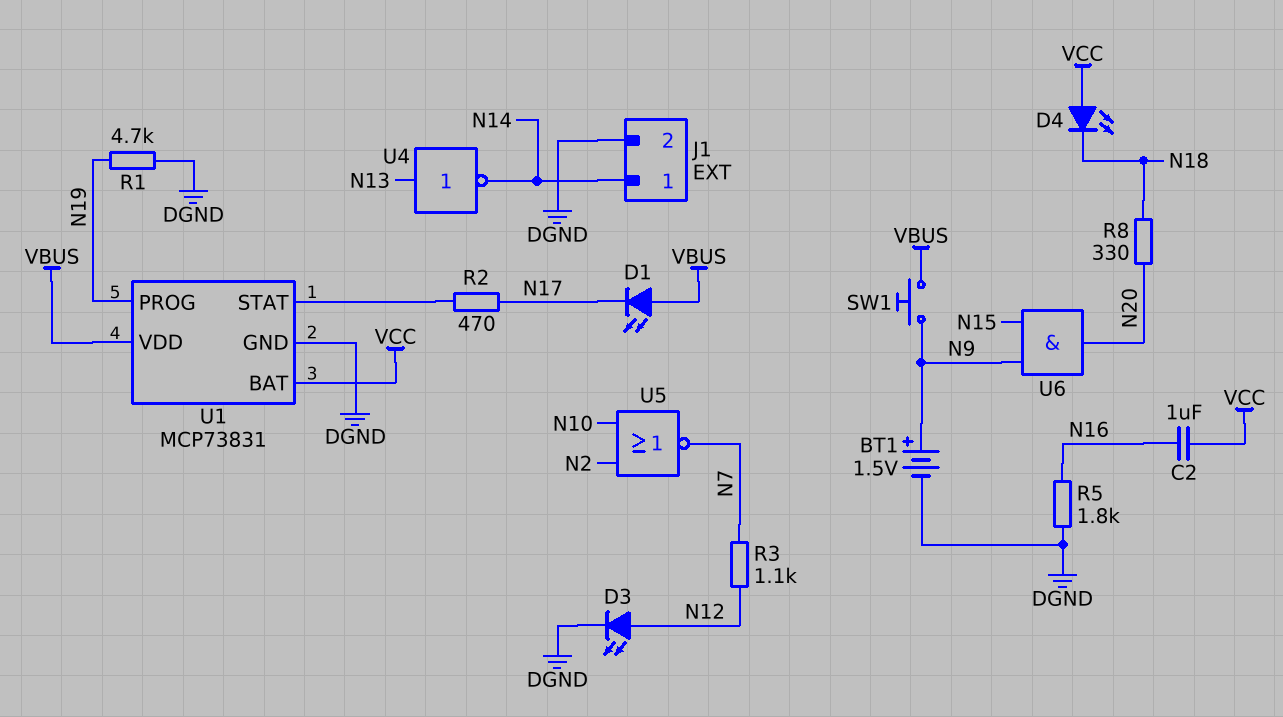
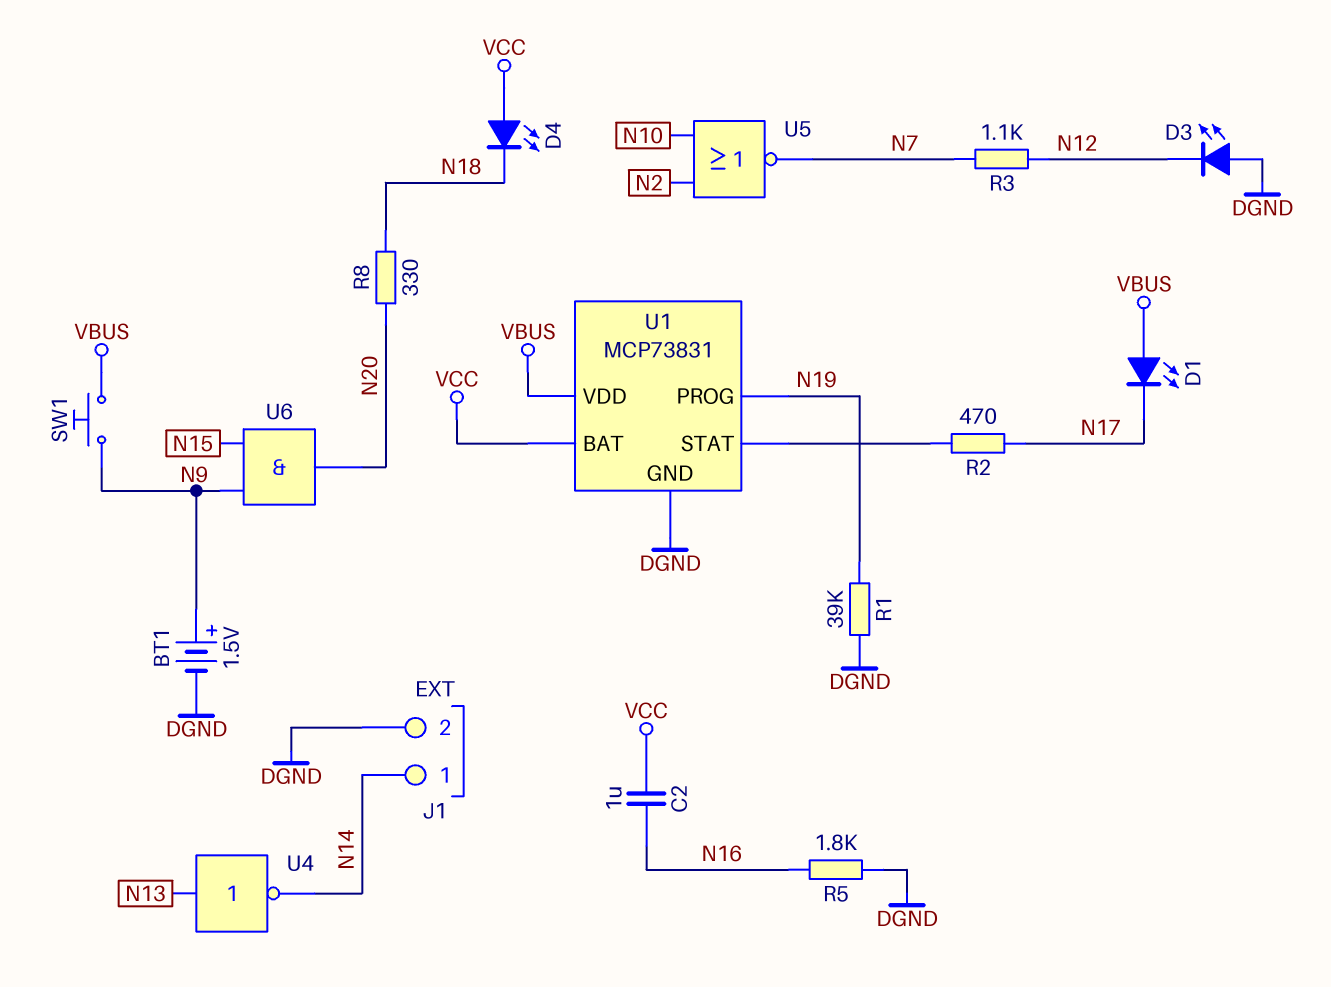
D3: LED (A N12, K DGND) -> LED (A DGND, K N12)
R1: 4.7k (DGND, N19) -> 39k (DGND, N19)

